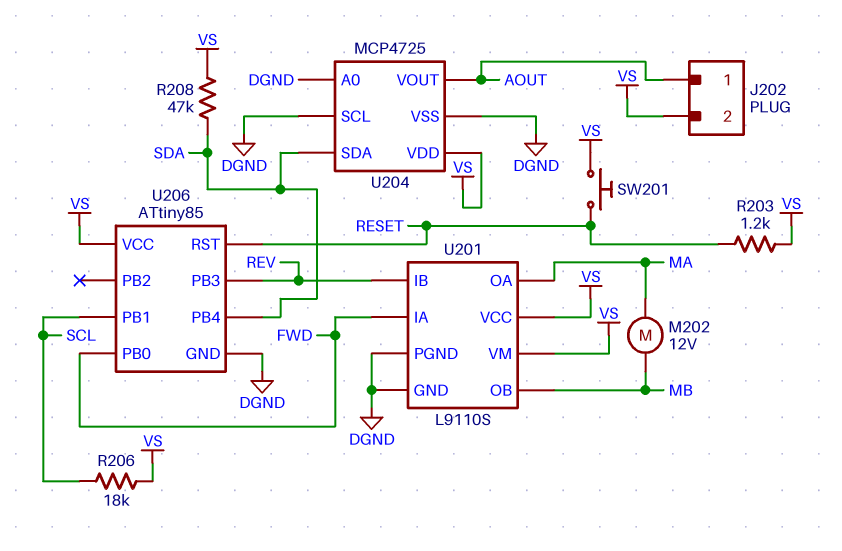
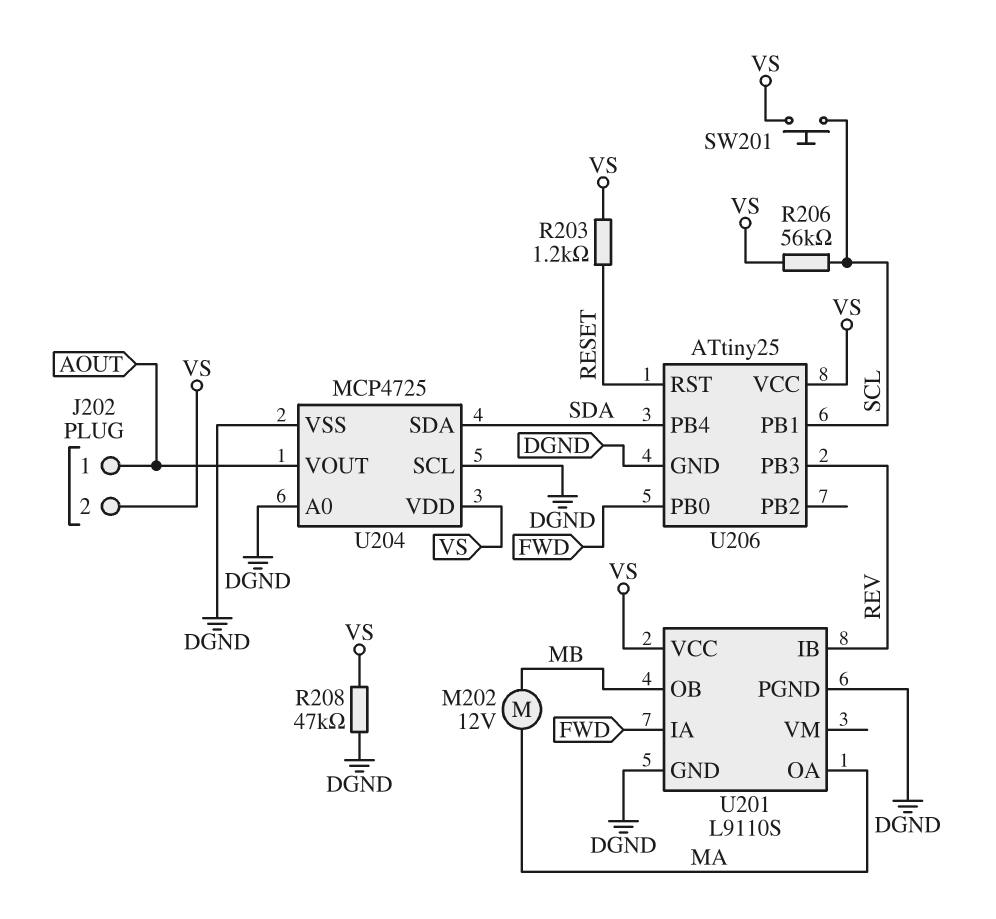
R206: 18k (SCL, VS) -> 56k (SCL, VS)
R208: 47k (SDA, VS) -> 47k (DGND, VS)
SW201: button (RESET, VS) -> button (SCL, VS)
U201 pin VM: VS -> none
U206: ATtiny85 -> ATtiny25

